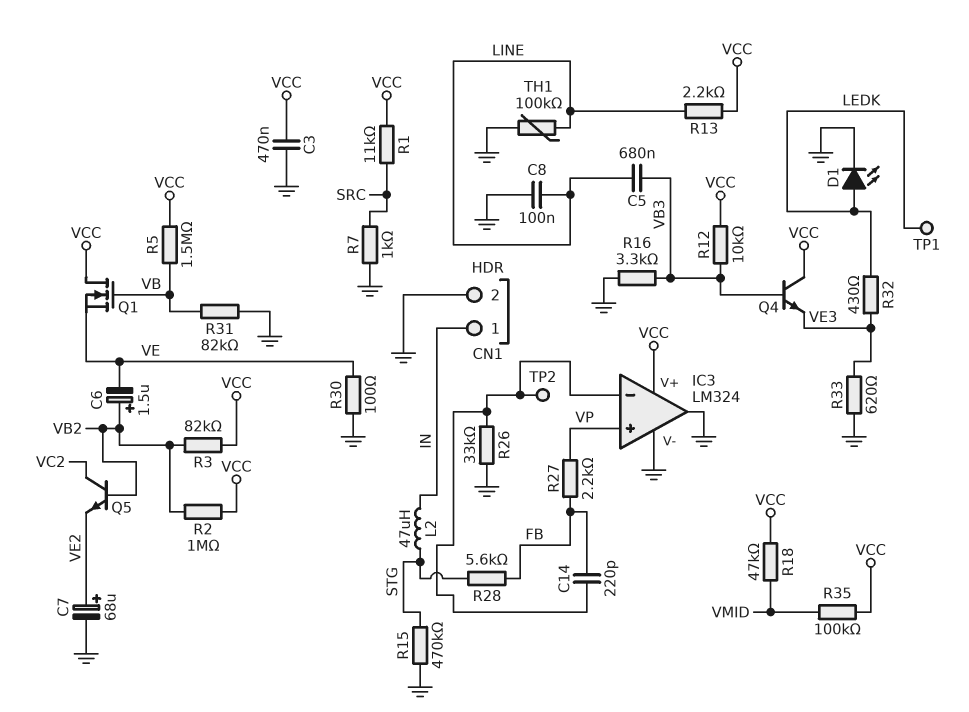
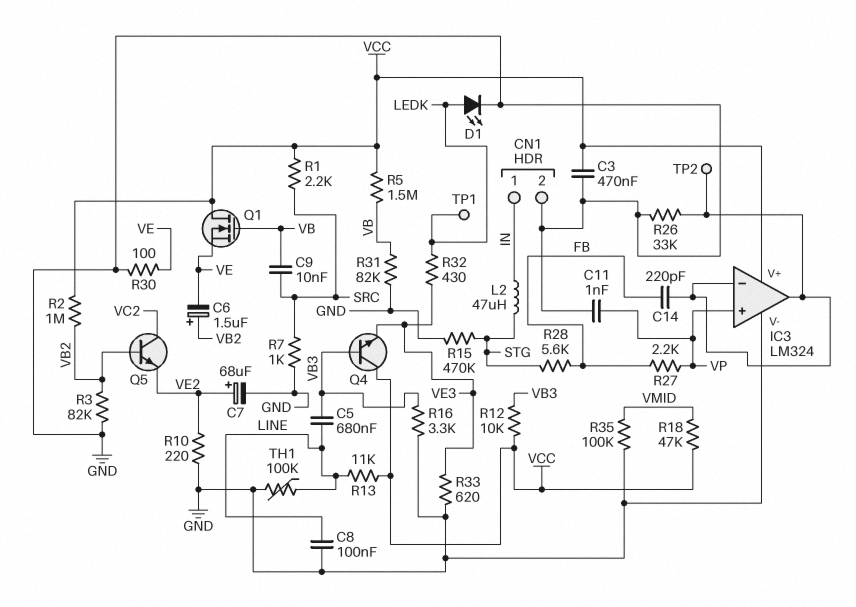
C9: none -> 10nF (SRC, VB)
C11: none -> 1nF (GND, VP)
IC3 pin out: GND -> IC3/in-
R1: 11k (SRC, VCC) -> 2.2k (SRC, VCC)
R3: 82k (VB2, VCC) -> 82k (GND, VB2)
R10: none -> 220 (GND, VE2)
R13: 2.2k (LINE, VCC) -> 11k (LINE, VCC)
R35: 100k (VCC, VMID) -> 100k (GND, VMID)

